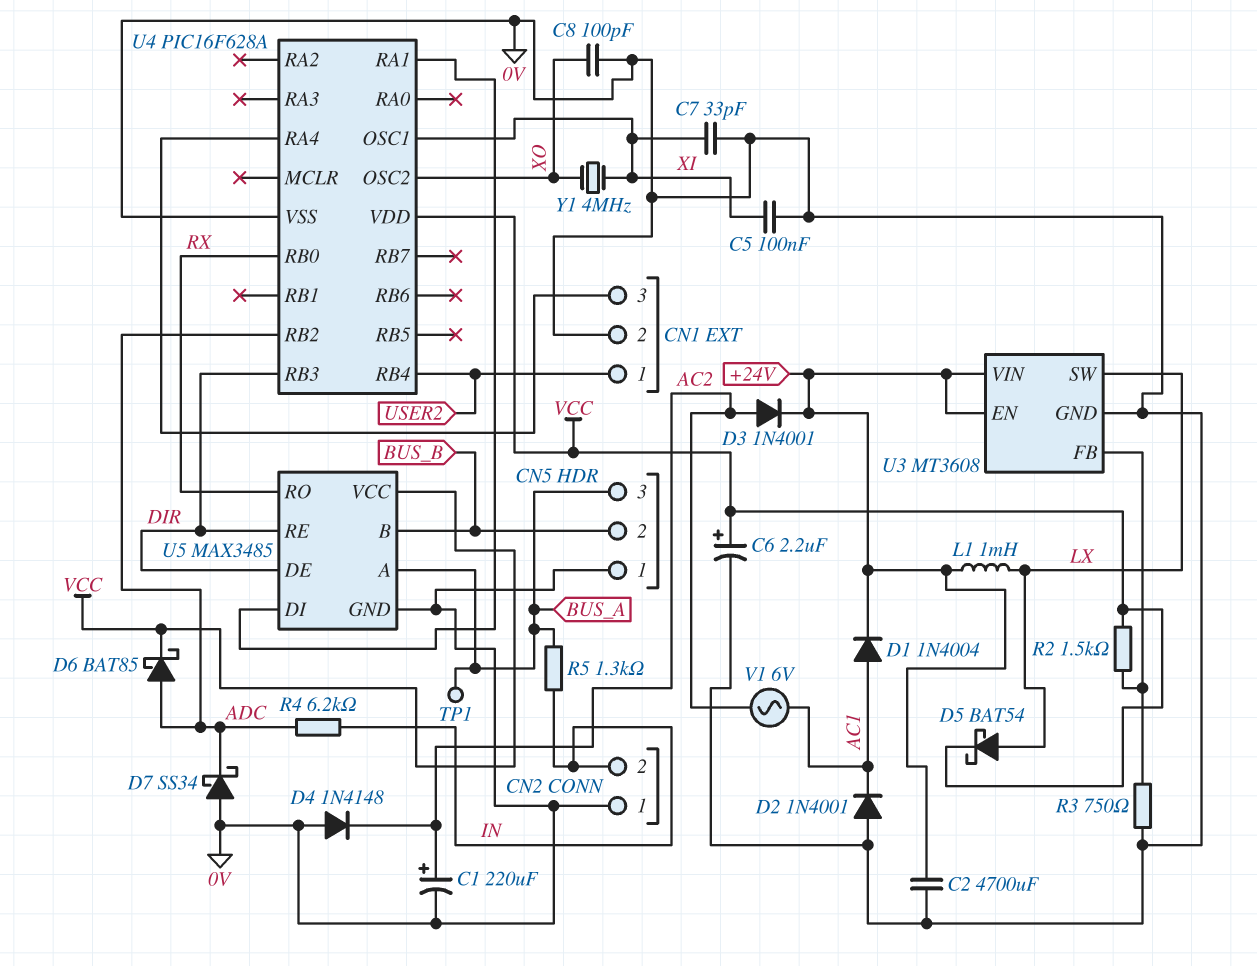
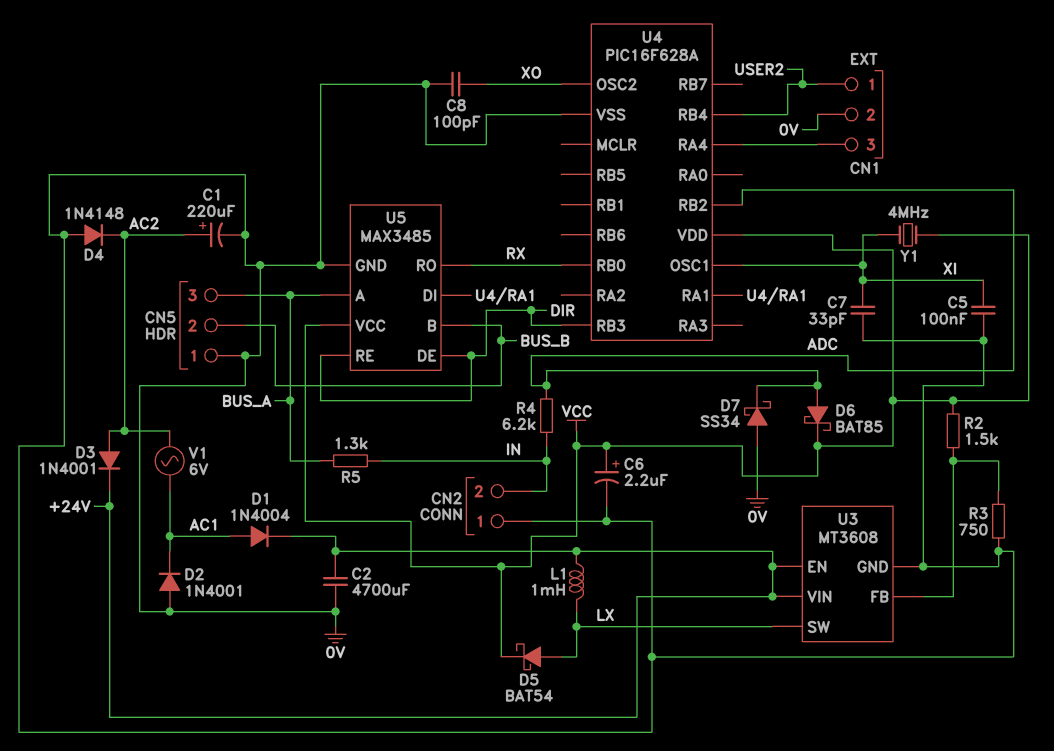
TP1: test point (BUS_A) -> none
Y1: 4MHz (XI, XO) -> 4MHz (VCC, XI)

